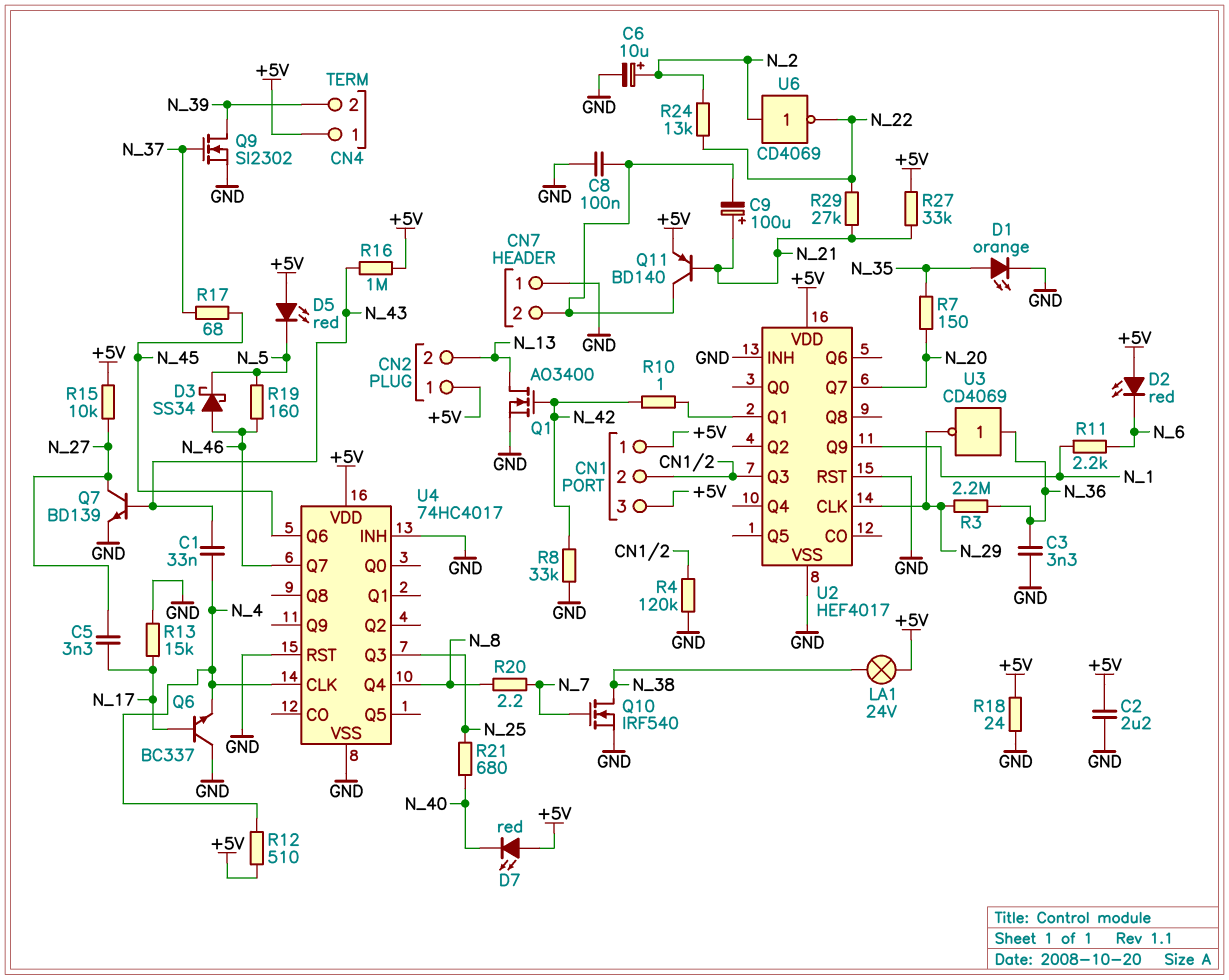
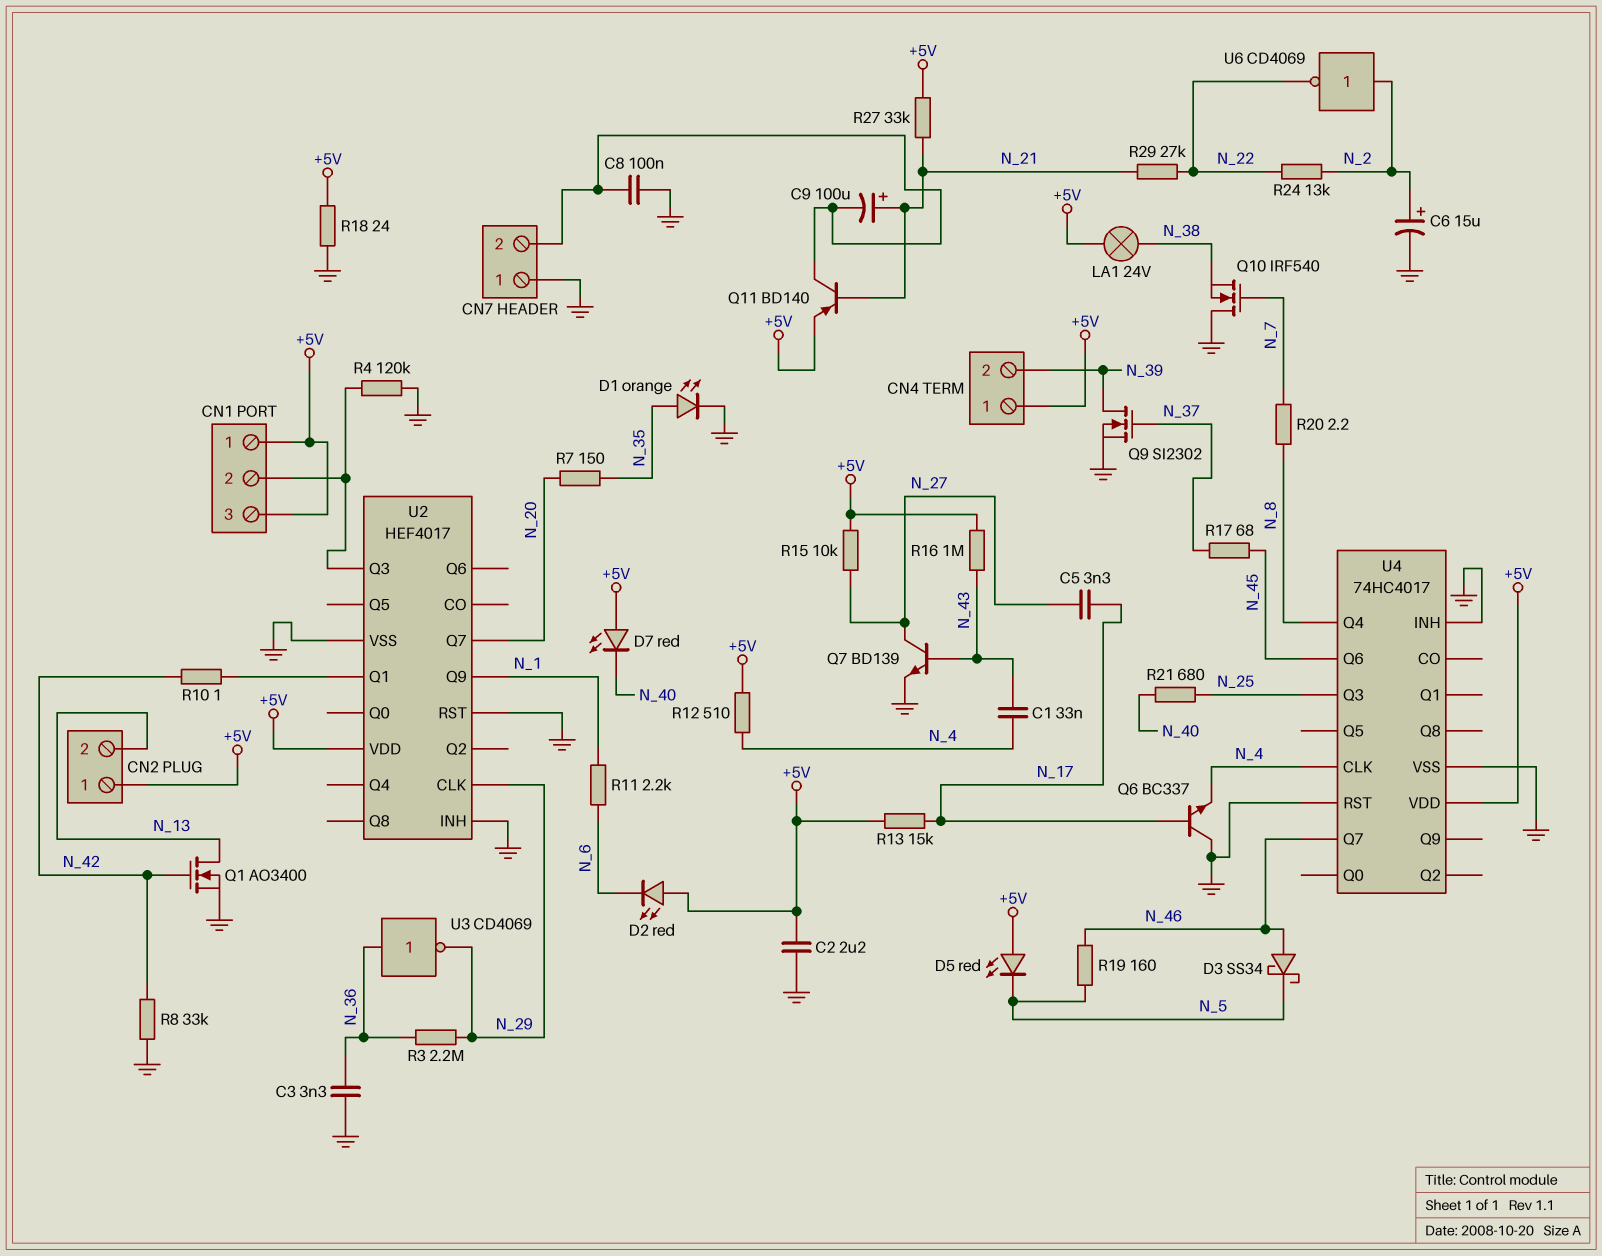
C6: 10uF (plus N_2, minus GND) -> 15uF (plus N_2, minus GND)
Q10: NMOS IRF540 (G N_7, D N_38, S GND) -> NMOS IRF540 (G N_7, D GND, S N_38)
R13: 15k (GND, N_17) -> 15k (+5V, N_17)

